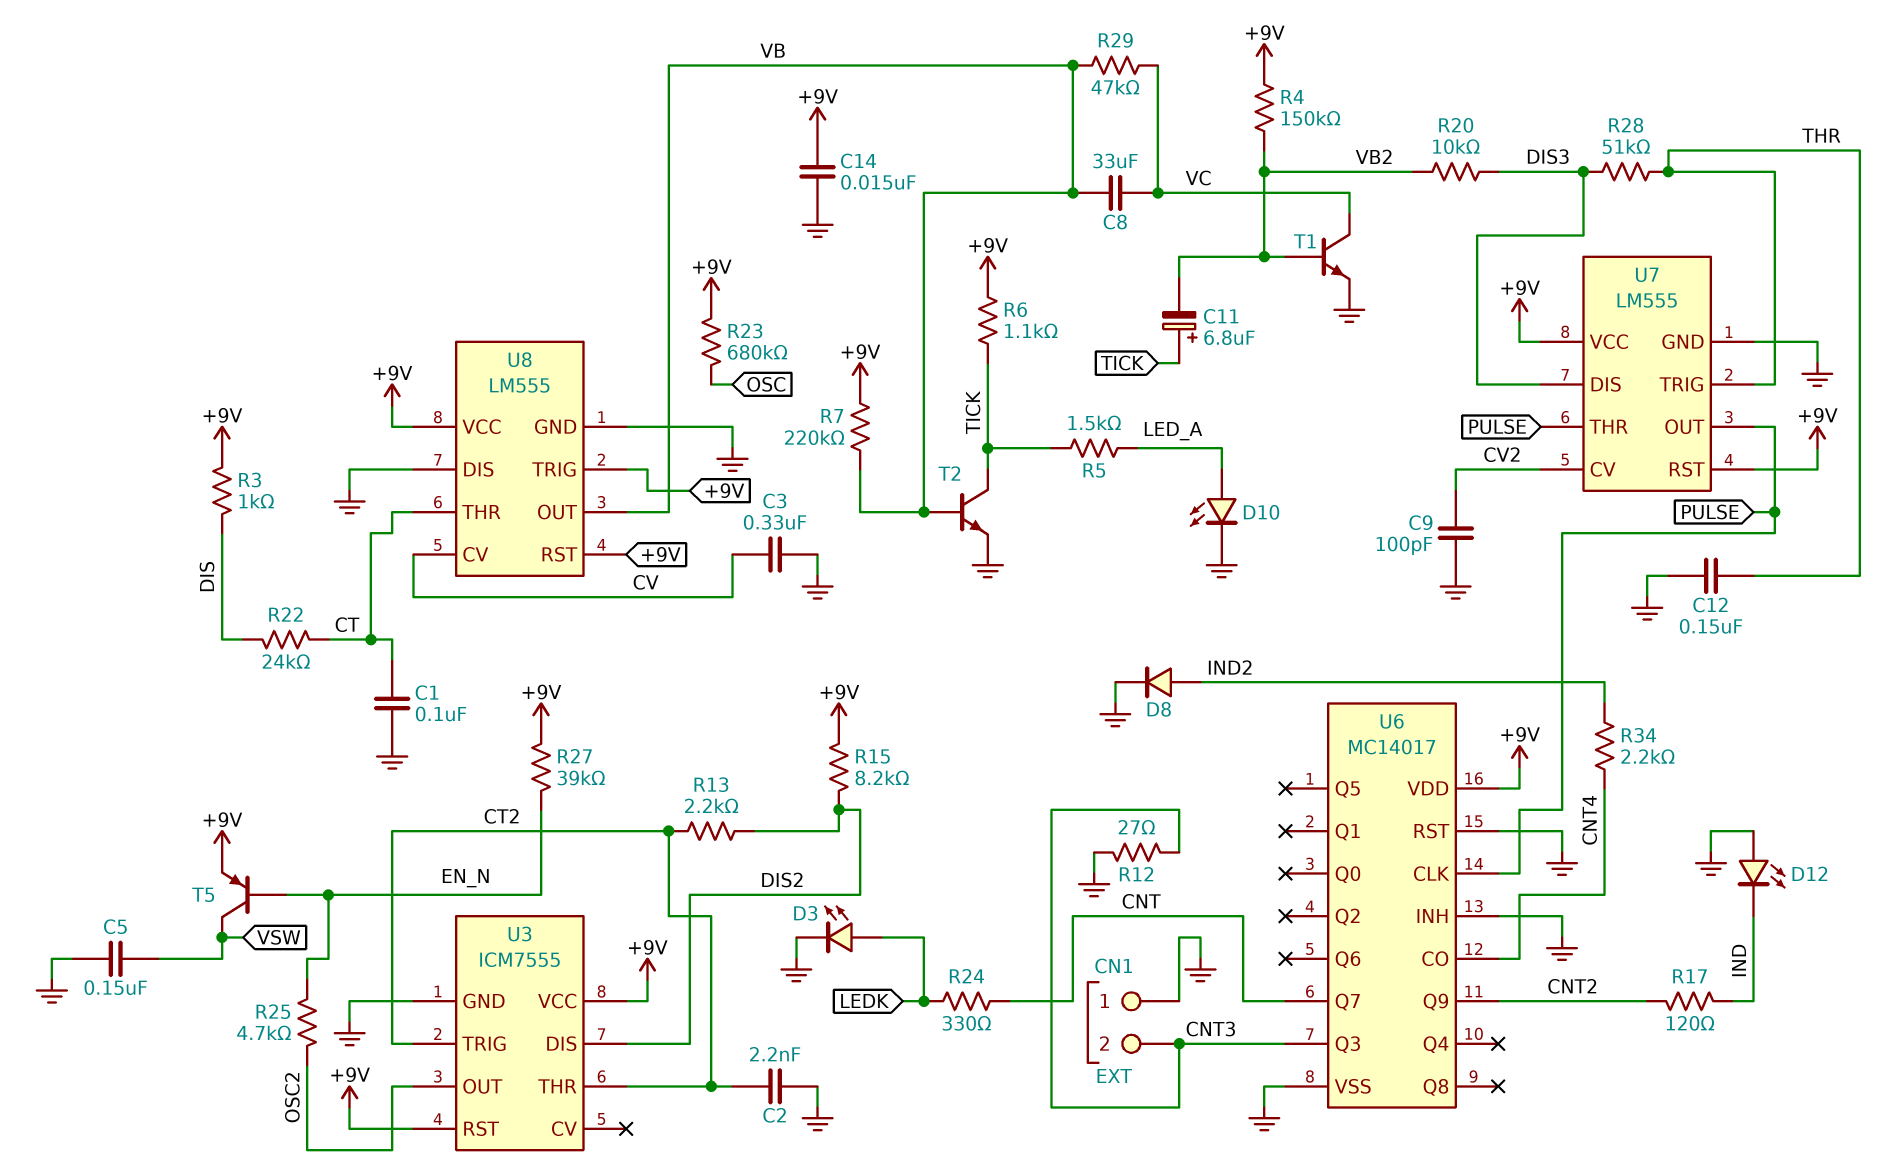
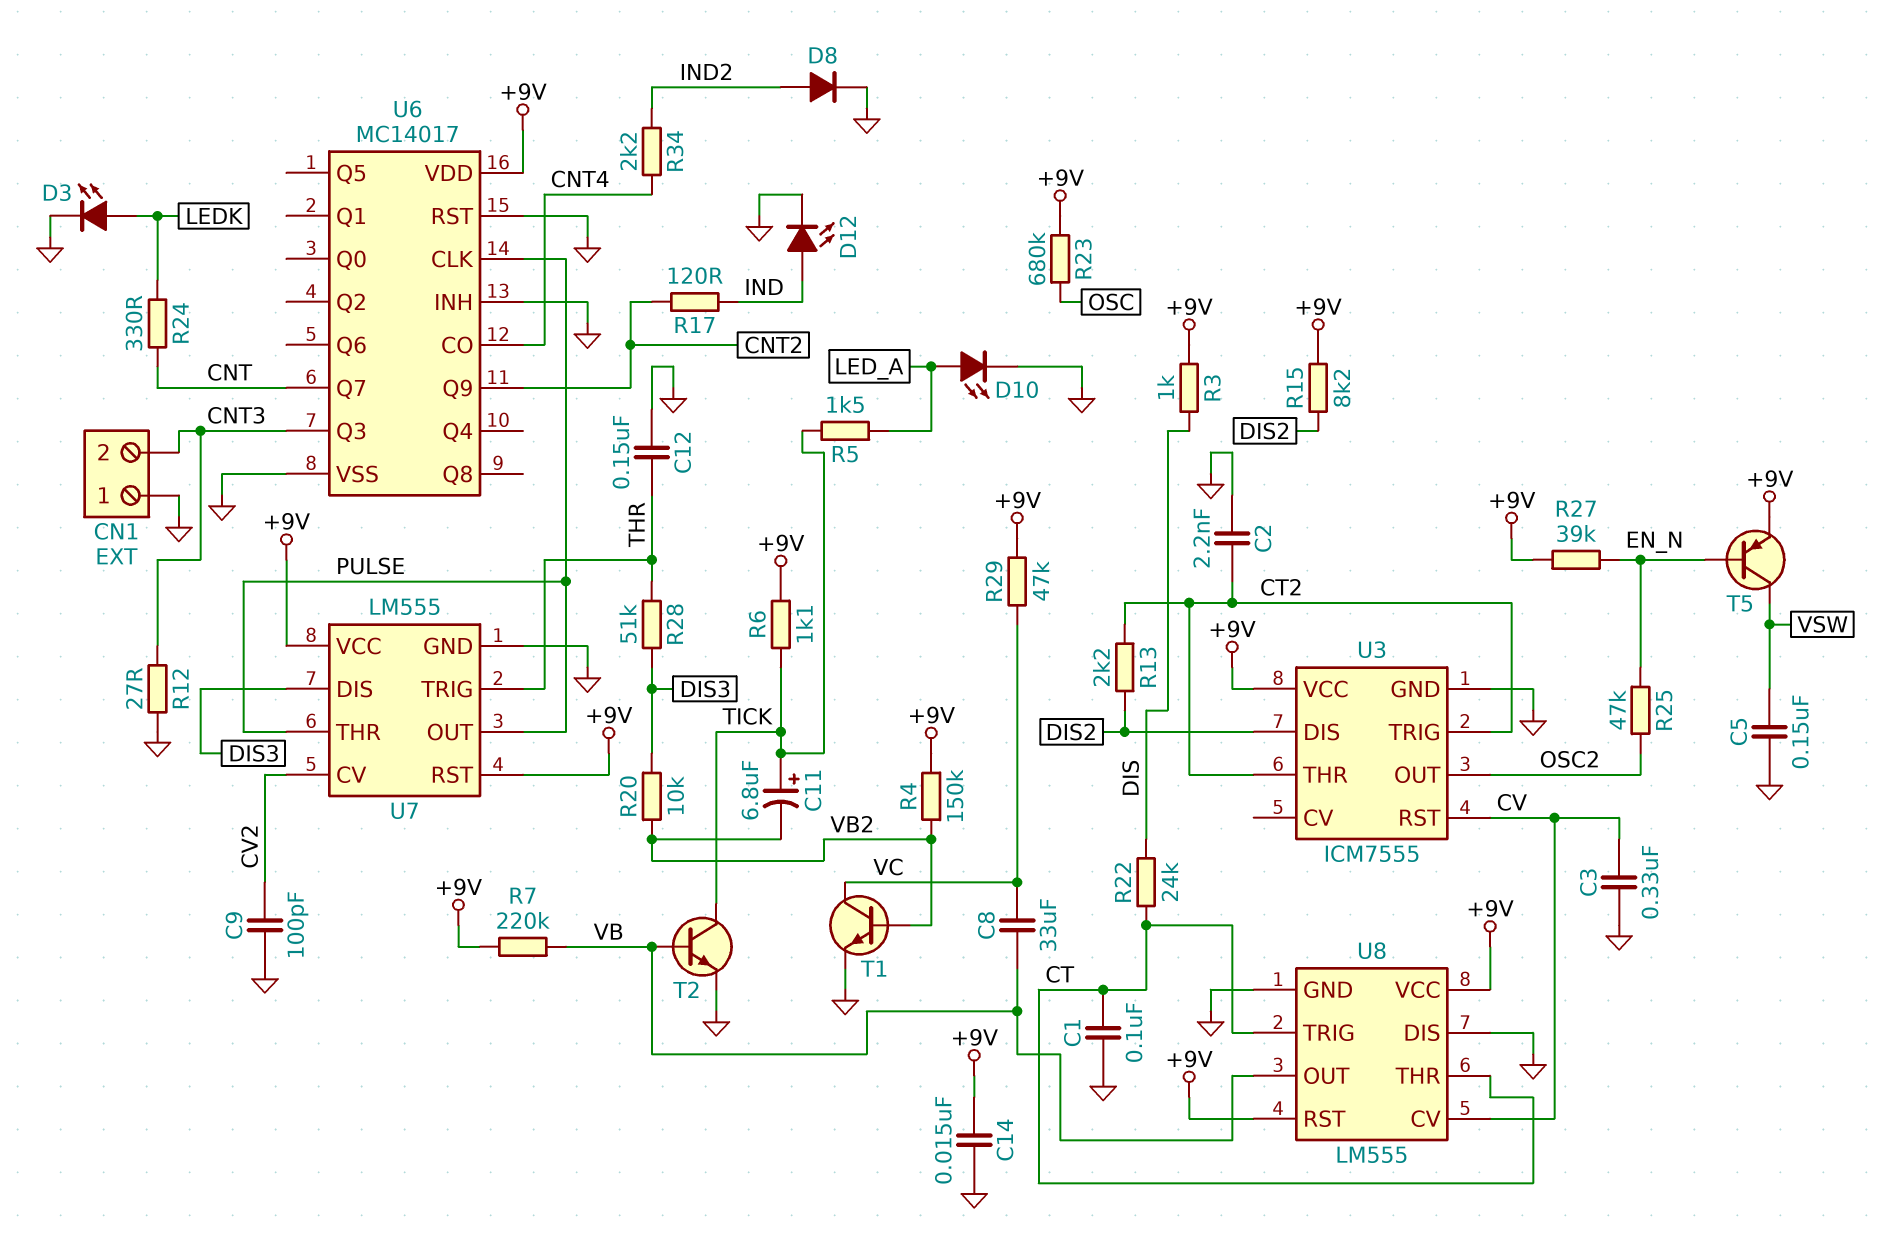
D12: LED (A GND, K IND) -> LED (A IND, K GND)
R25: 4.7k (EN_N, OSC2) -> 47k (EN_N, OSC2)
R29: 47k (VB, VC) -> 47k (+9V, VC)
U3 pin RST: +9V -> CV
U8 pin TRIG: +9V -> CT

